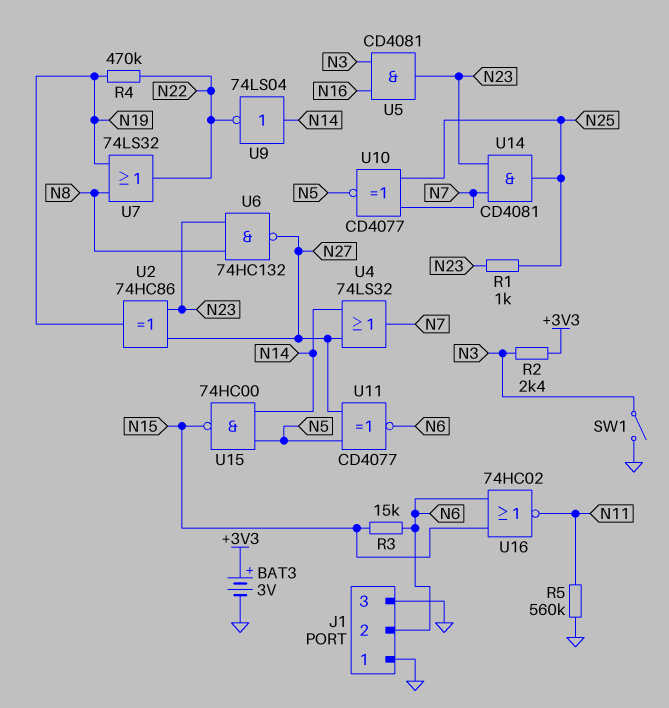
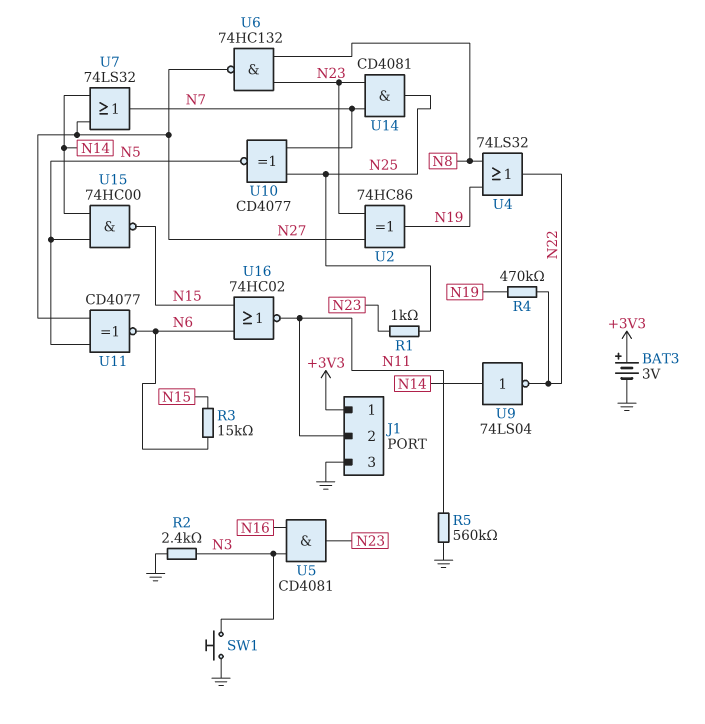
J1 pin 1: GND -> +3V3
J1 pin 2: N6 -> N11
R2: 2.4k (+3V3, N3) -> 2.4k (GND, N3)
SW1: switch (GND, N3) -> button (GND, N3)
U4: OR 74LS32 (in N14, in N27, out N7) -> OR 74LS32 (in N8, in N19, out N22)
U7: OR 74LS32 (in N8, in N19, out N22) -> OR 74LS32 (in N14, in N27, out N7)

